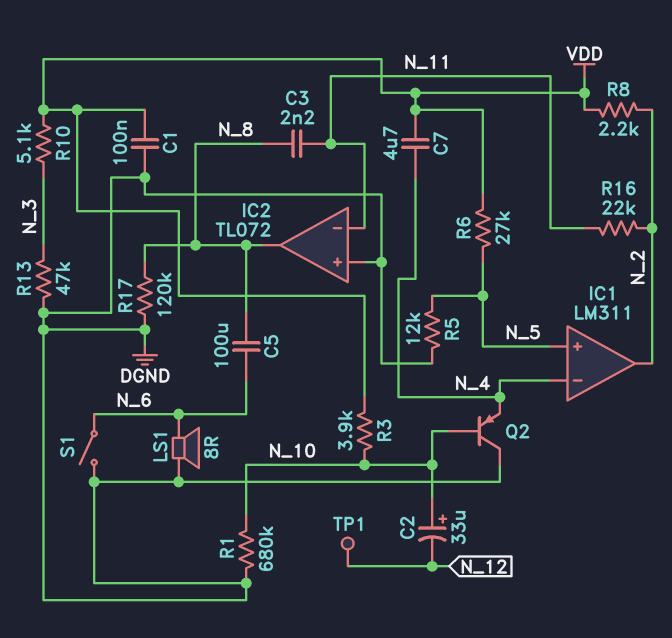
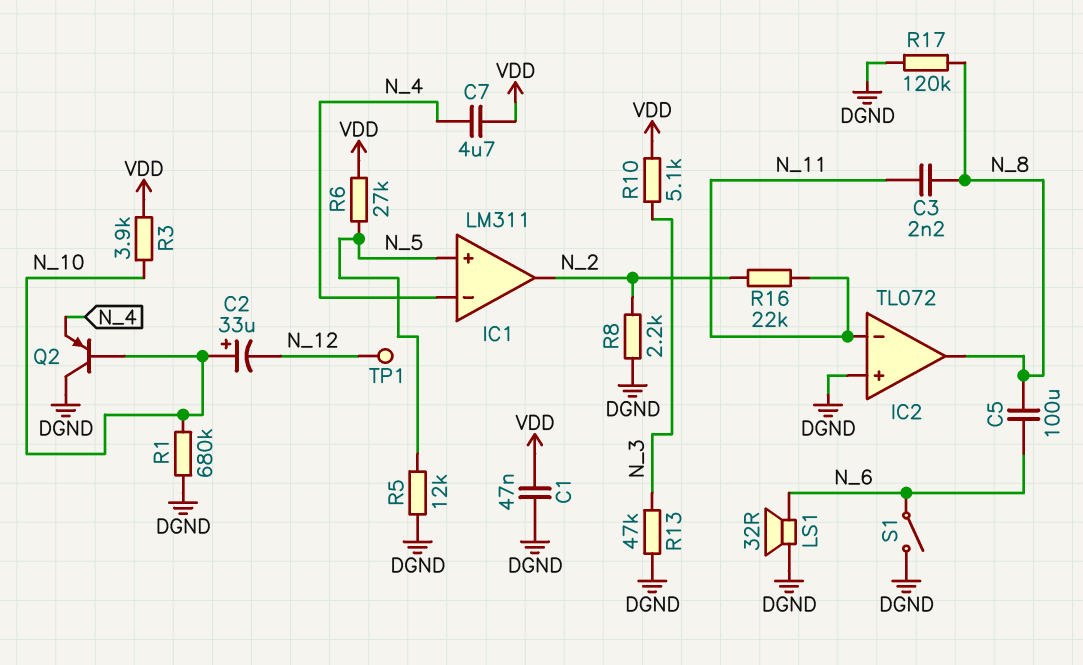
C1: 100nF (DGND, VDD) -> 47nF (DGND, VDD)
LS1: speaker 8R (DGND, N_6) -> speaker 32R (DGND, N_6)
R8: 2.2k (N_2, VDD) -> 2.2k (DGND, N_2)

